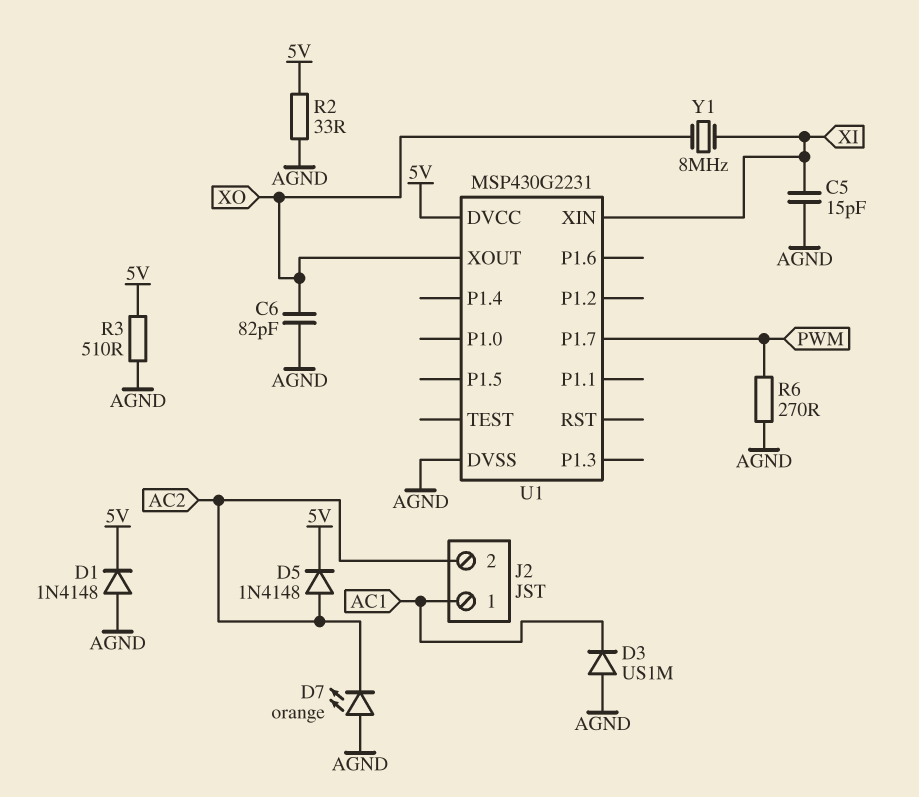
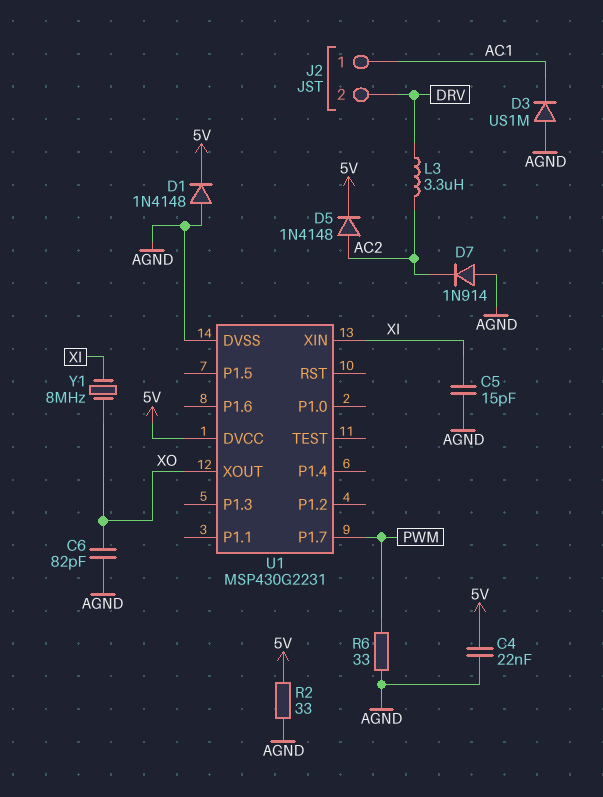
C4: none -> 22nF (5V, AGND)
D7: LED orange (A AGND, K AC2) -> diode 1N914 (A AGND, K AC2)
J2 pin 2: AC2 -> DRV
L3: none -> 3.3uH (AC2, DRV)
R3: 510 (5V, AGND) -> none
R6: 270 (AGND, PWM) -> 33 (AGND, PWM)

